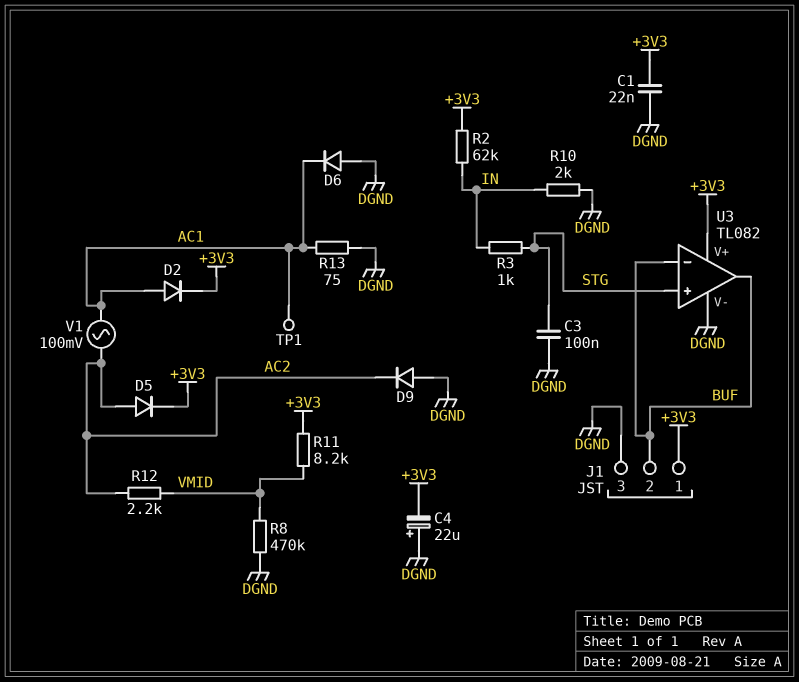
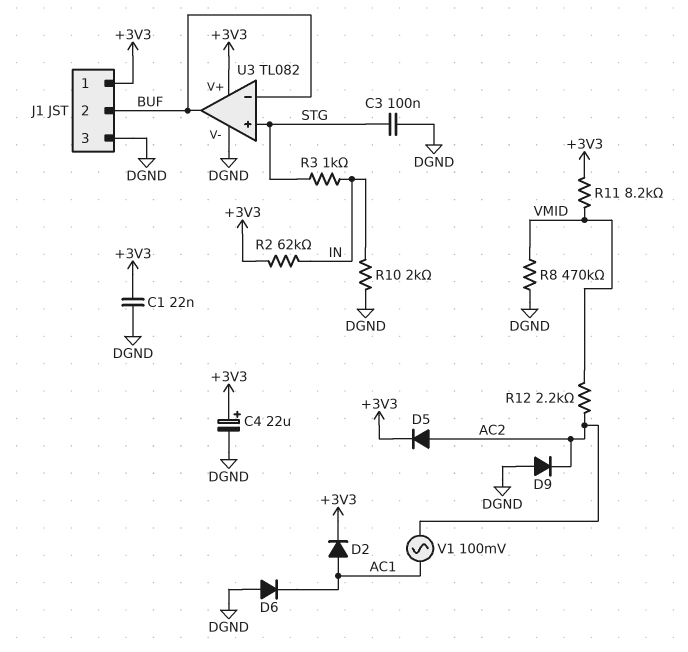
C4: 22uF (plus DGND, minus +3V3) -> 22uF (plus +3V3, minus DGND)
R13: 75 (AC1, DGND) -> none
TP1: test point (AC1) -> none

